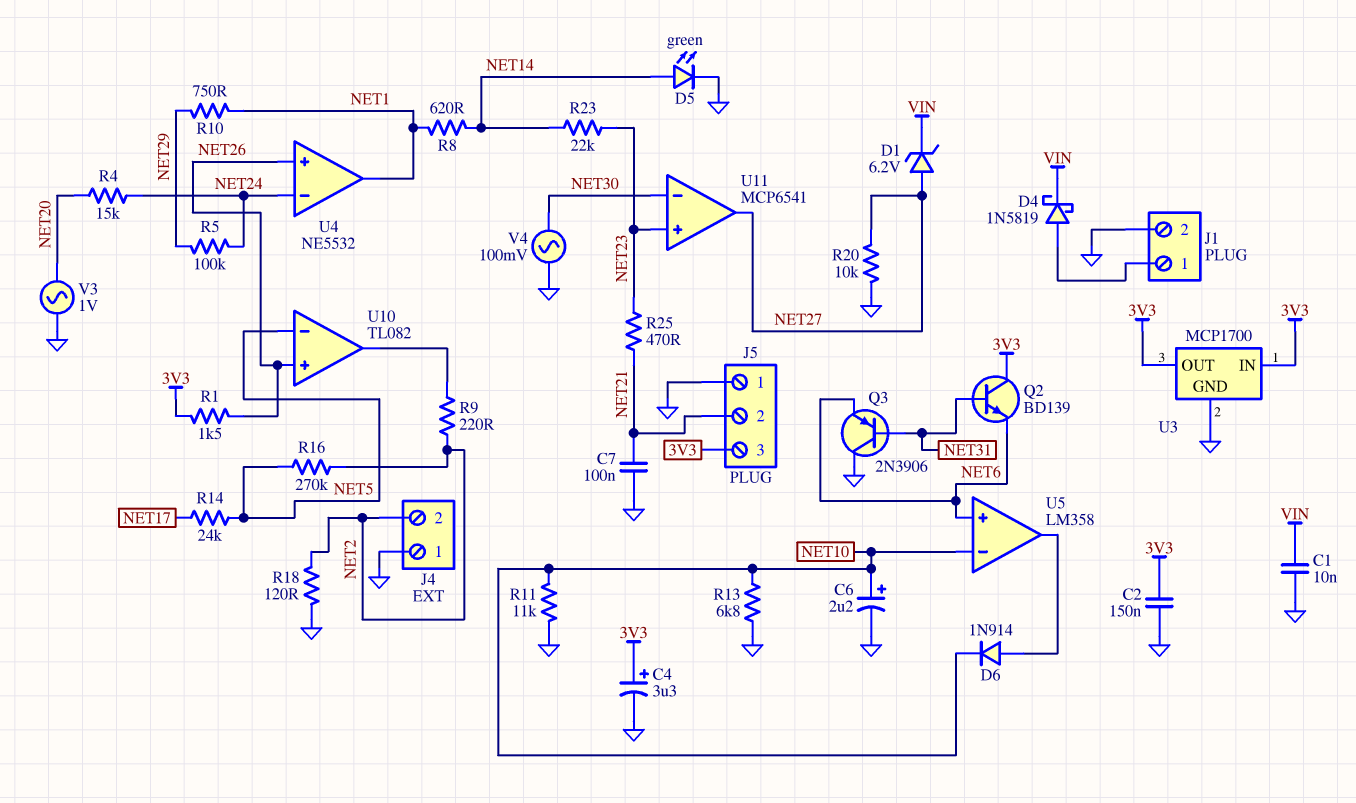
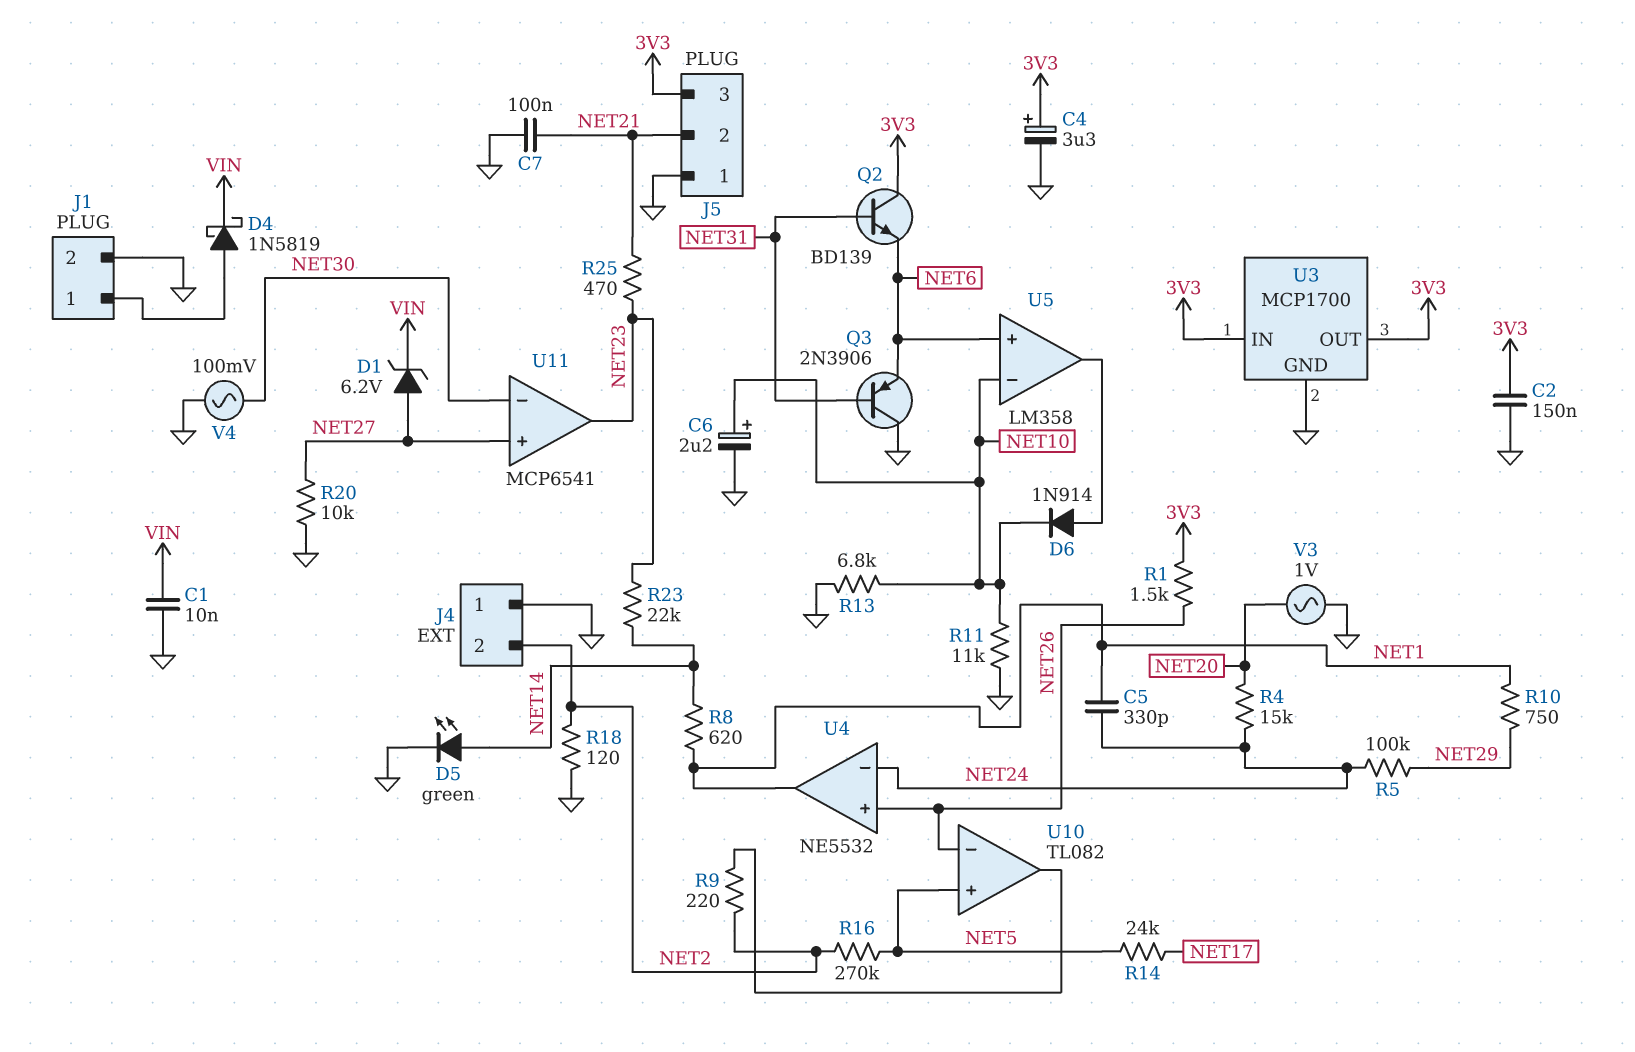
C5: none -> 330pF (NET1, NET24)
U10 pin in+: NET26 -> NET5
U10 pin in-: NET5 -> NET26
U11 pin in+: NET23 -> NET27
U11 pin out: NET27 -> NET23

